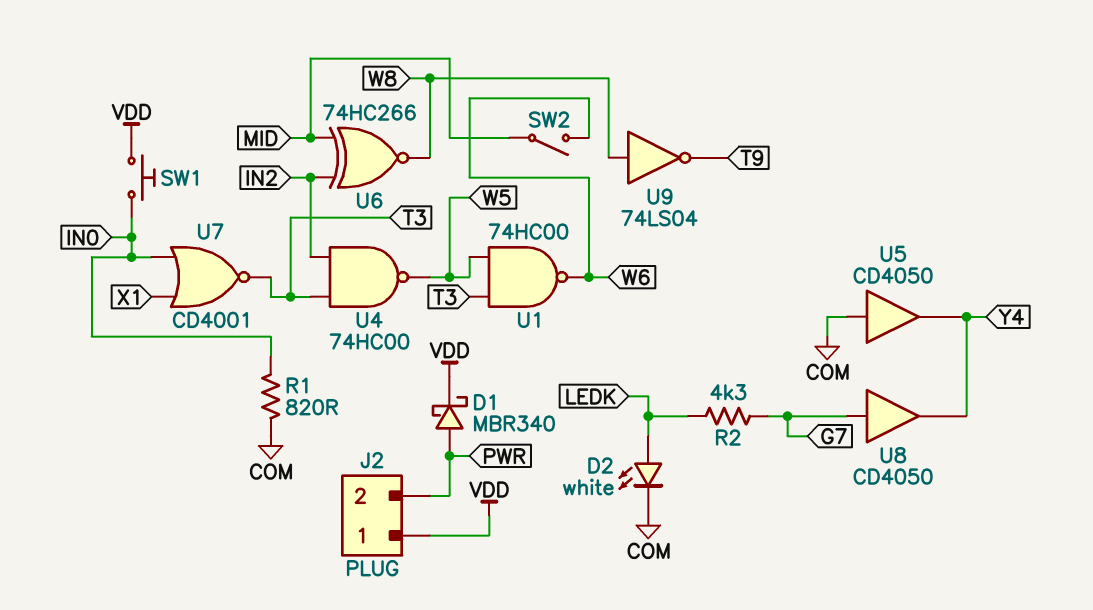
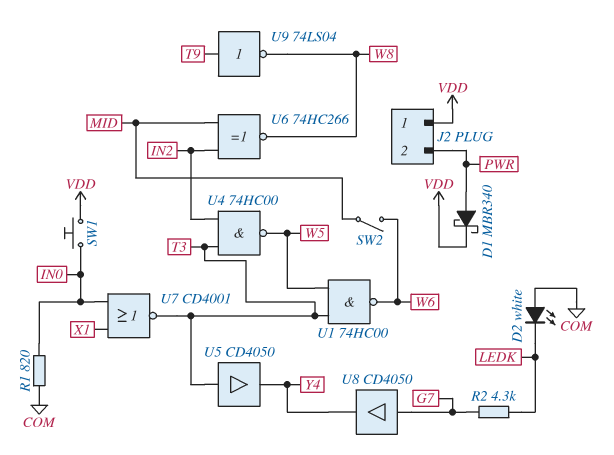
D2: LED white (A LEDK, K COM) -> LED white (A COM, K LEDK)
U5: buffer CD4050 (in COM, out Y4) -> buffer CD4050 (in T3, out Y4)
U9: NOT 74LS04 (in W8, out T9) -> NOT 74LS04 (in T9, out W8)

